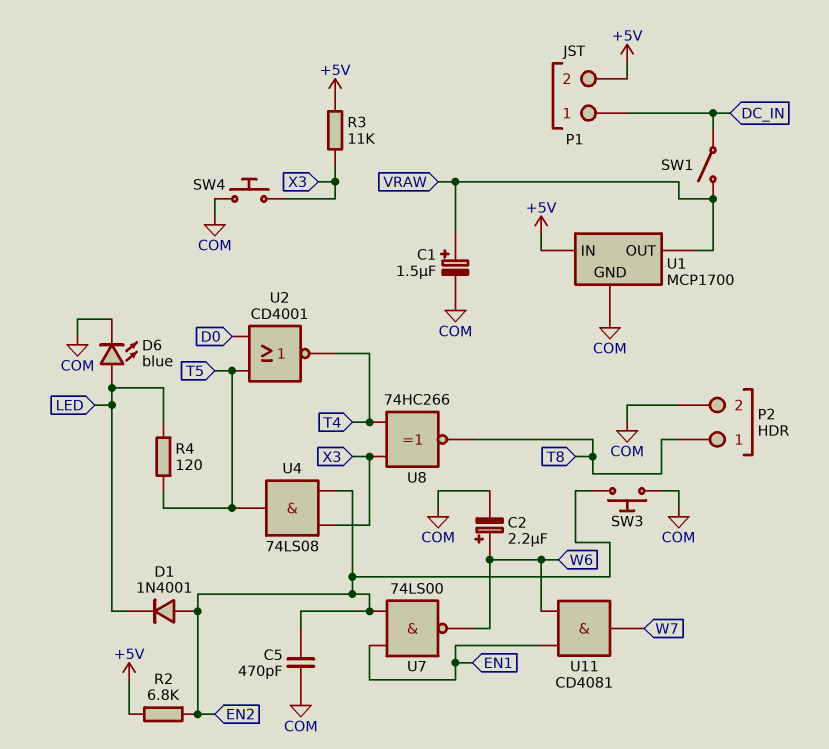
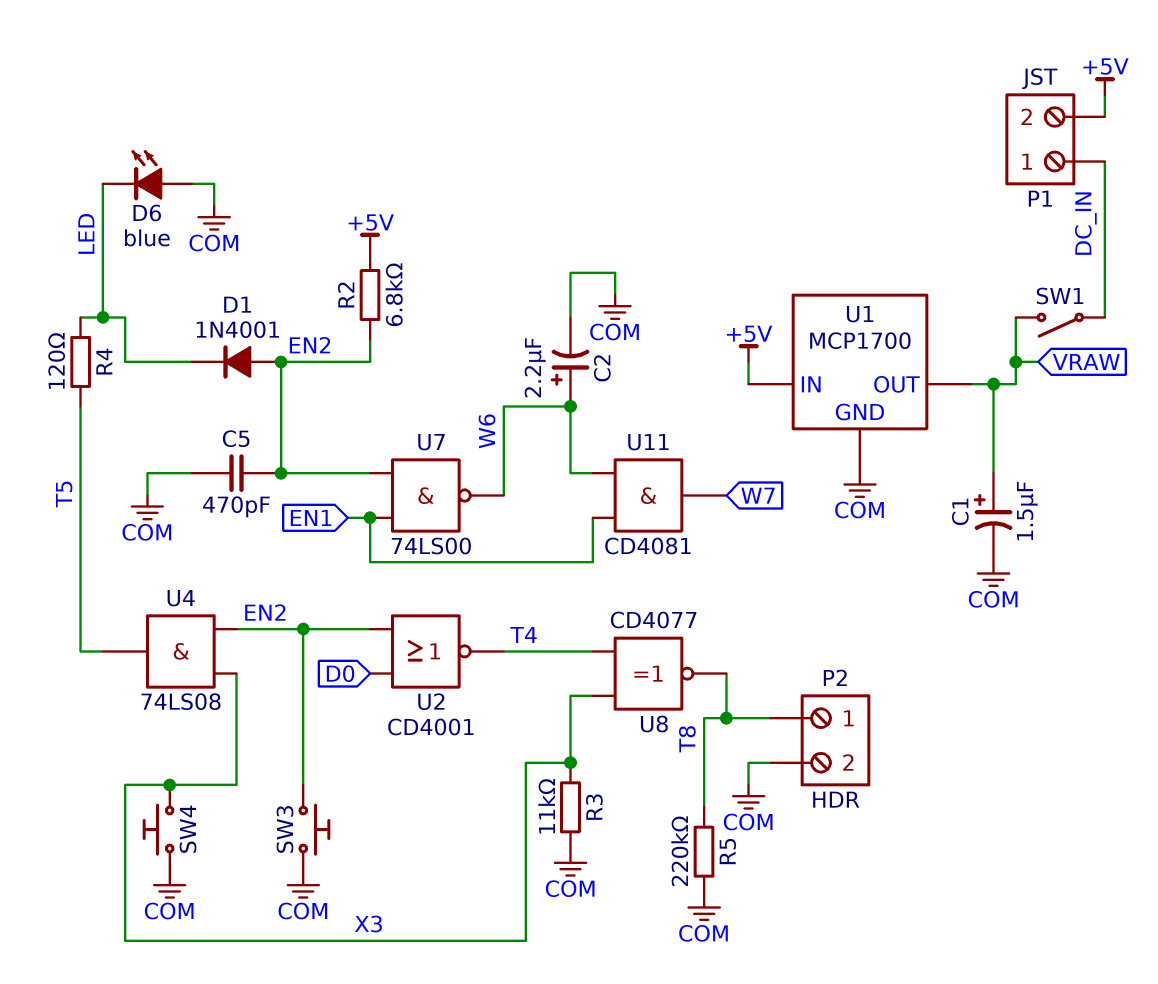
D6: LED blue (A LED, K COM) -> LED blue (A COM, K LED)
R3: 11k (+5V, X3) -> 11k (COM, X3)
R5: none -> 220k (COM, T8)
U2: NOR CD4001 (in D0, in T5, out T4) -> NOR CD4001 (in D0, in EN2, out T4)
U8: XNOR 74HC266 (in T4, in X3, out T8) -> XNOR CD4077 (in T4, in X3, out T8)

